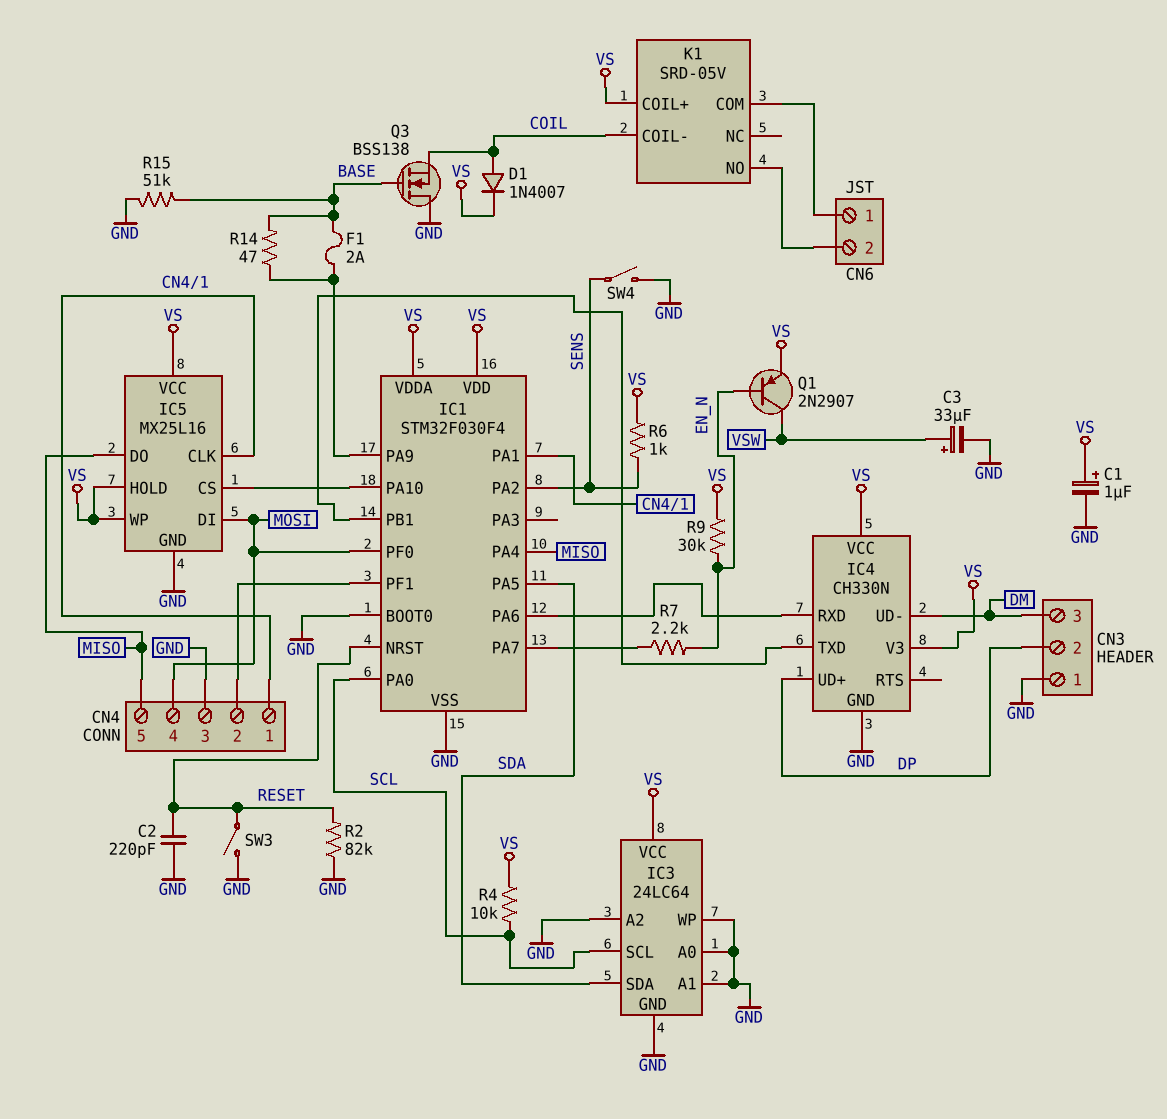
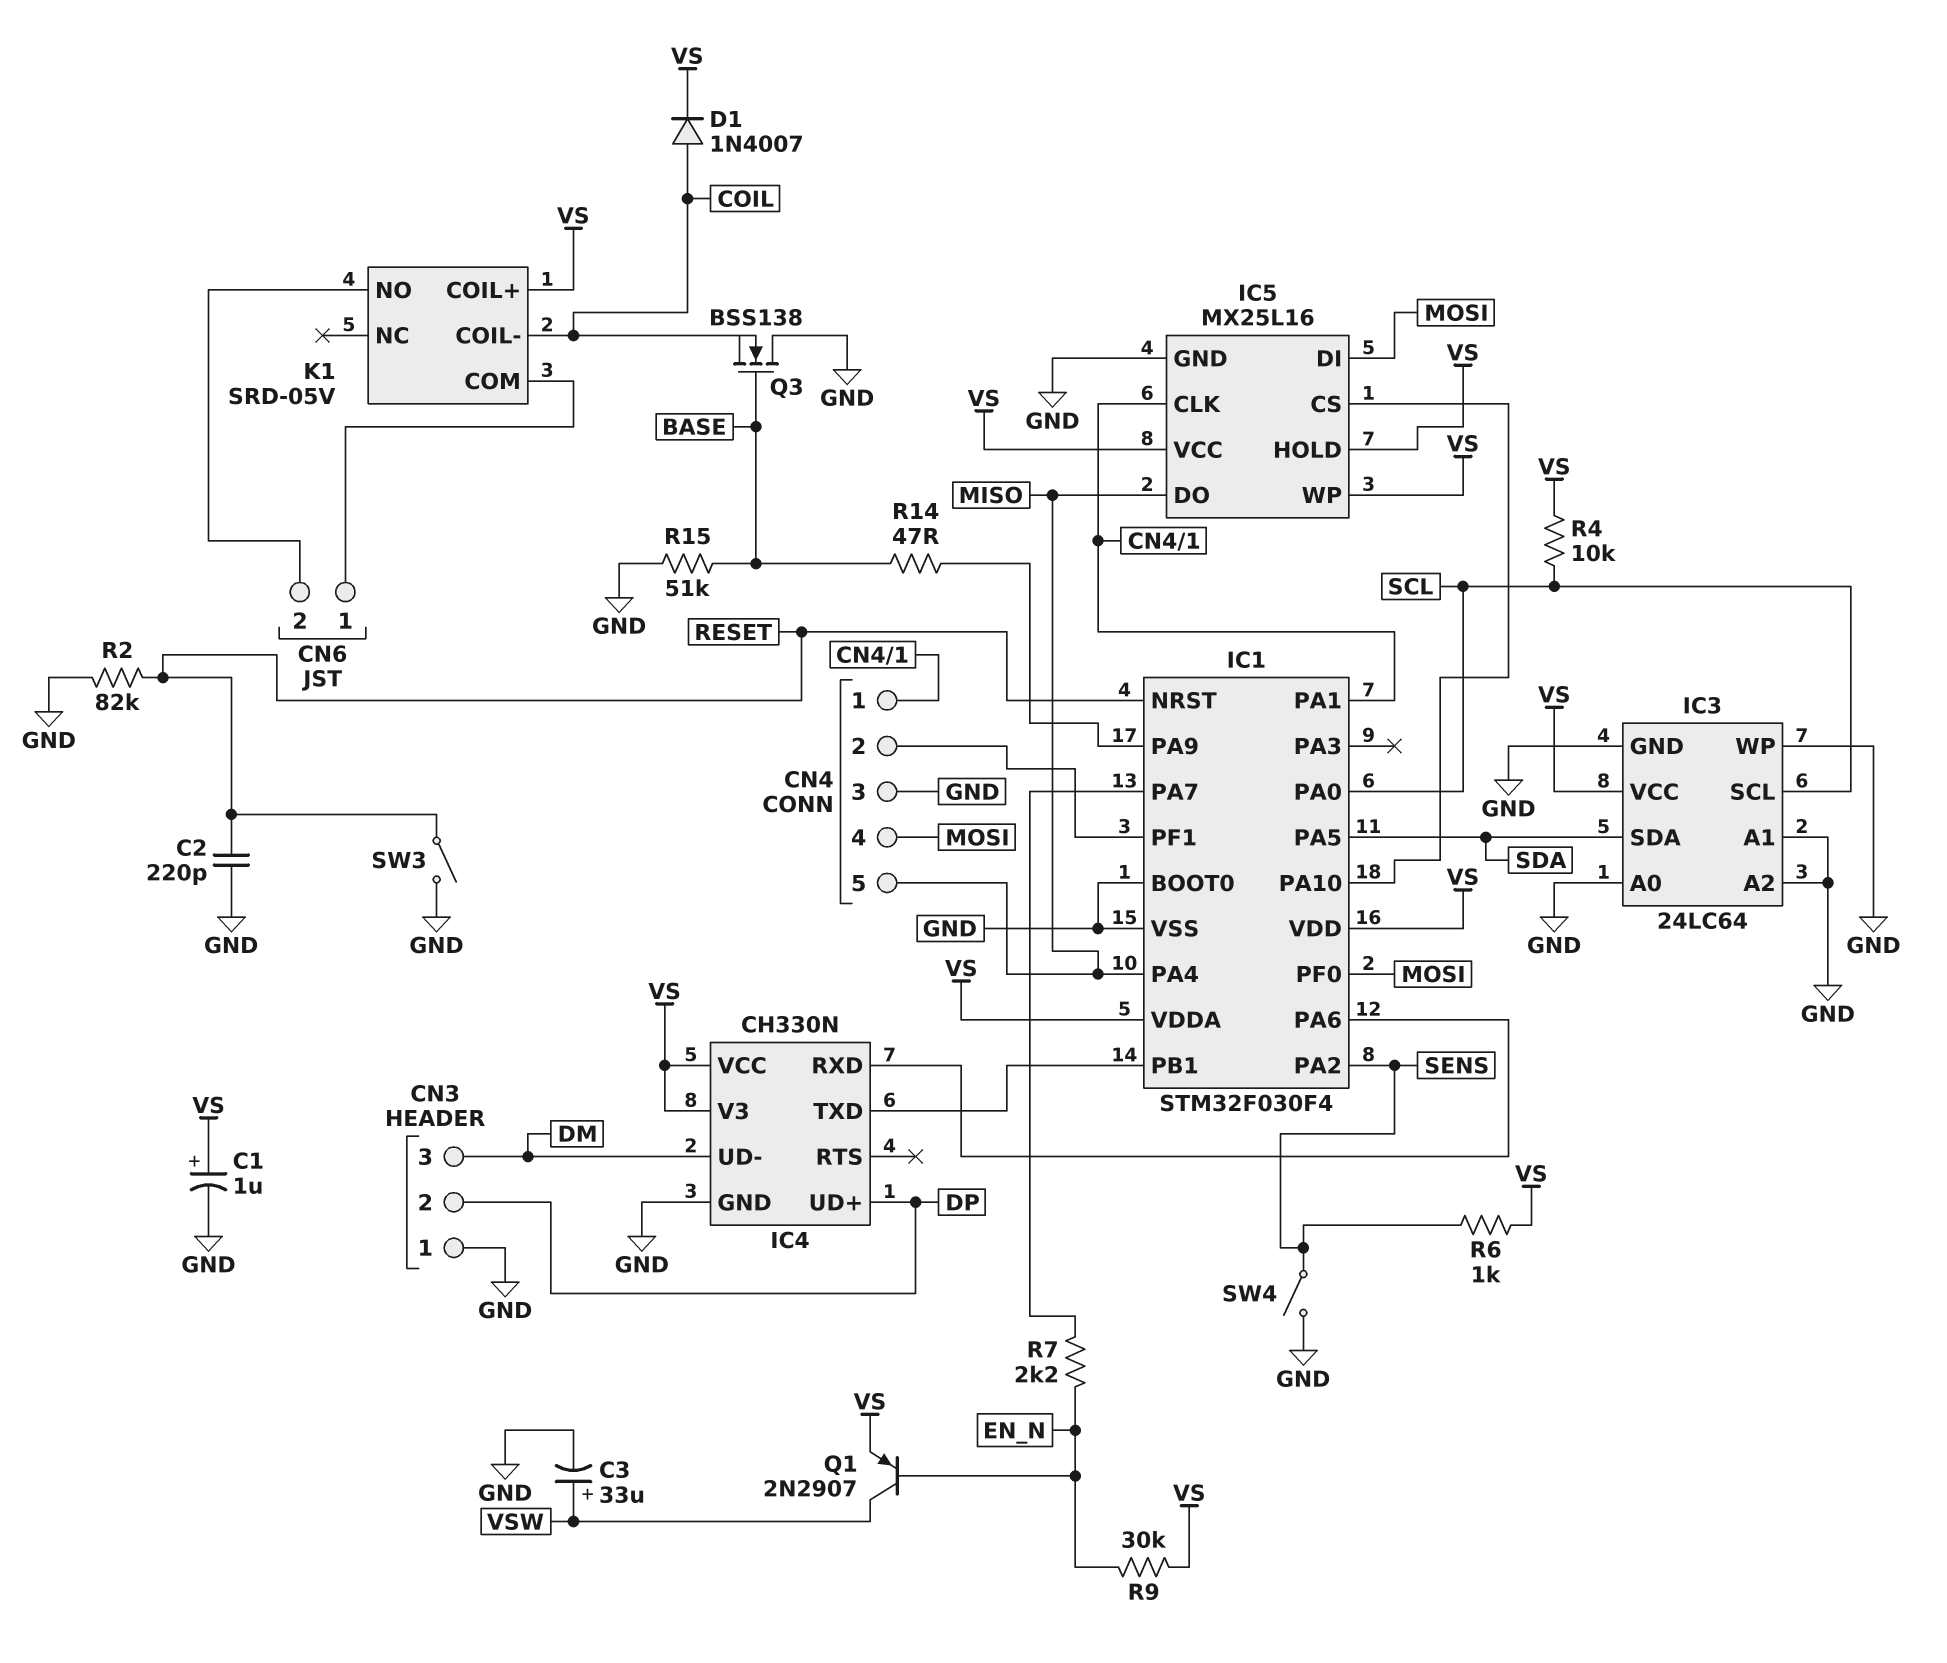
F1: 2A (BASE, IC1/PA9) -> none

